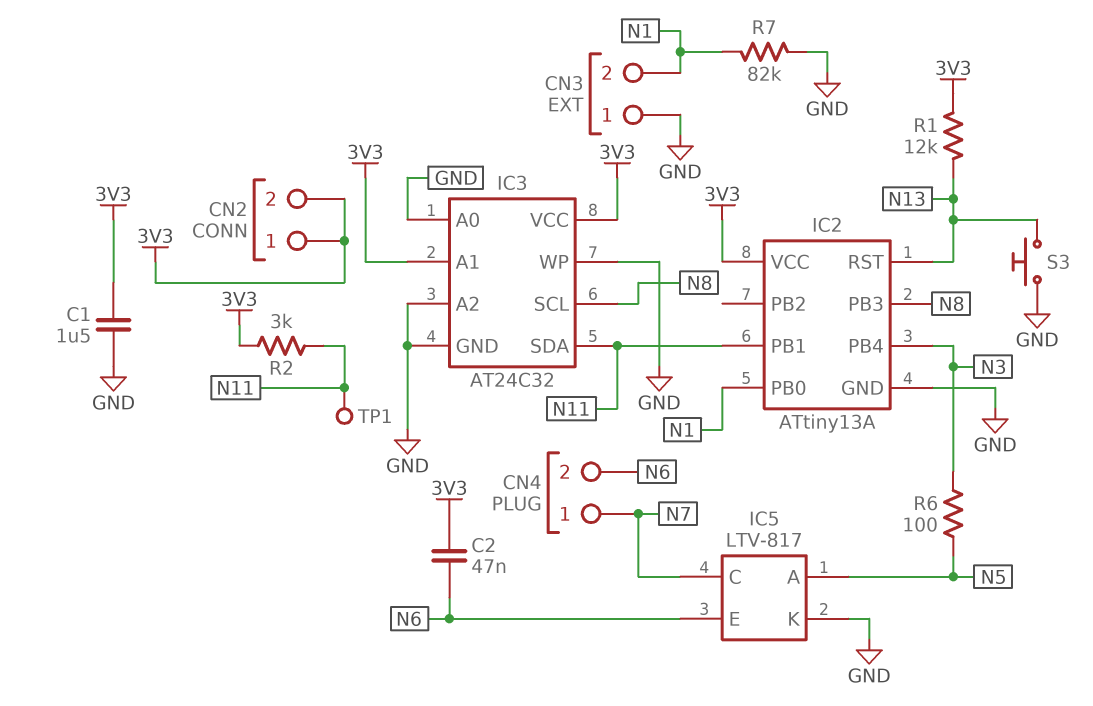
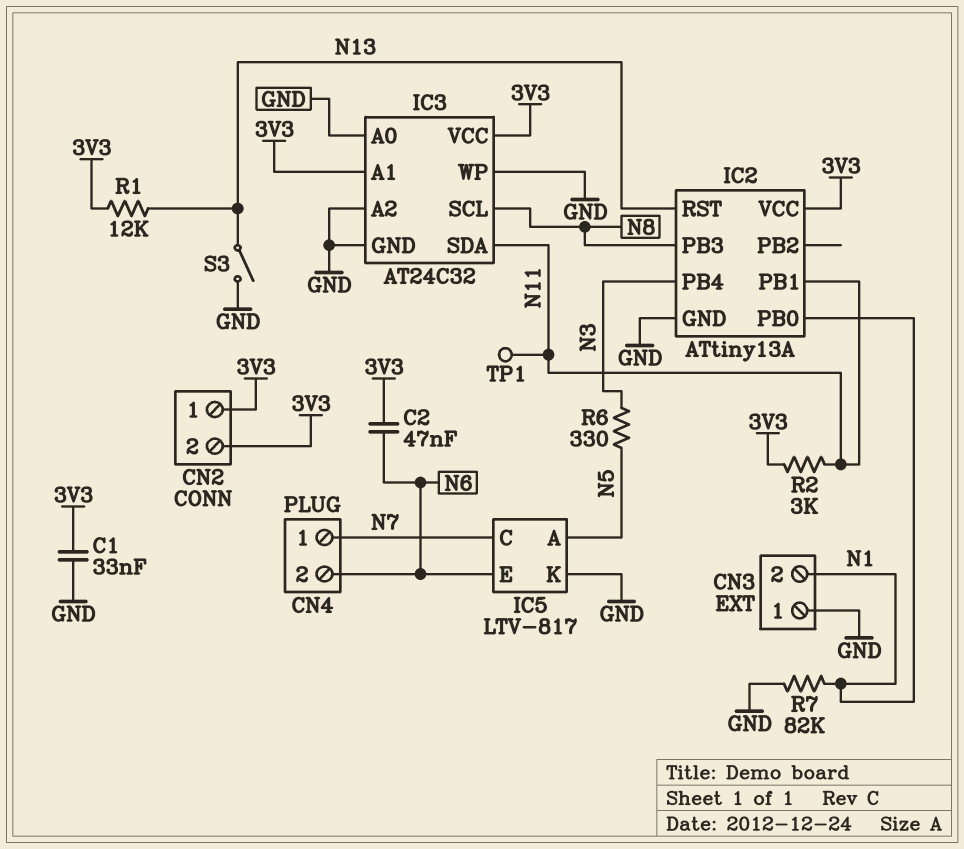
C1: 1.5uF (3V3, GND) -> 33nF (3V3, GND)
R6: 100 (N3, N5) -> 330 (N3, N5)
S3: button (GND, N13) -> switch (GND, N13)

